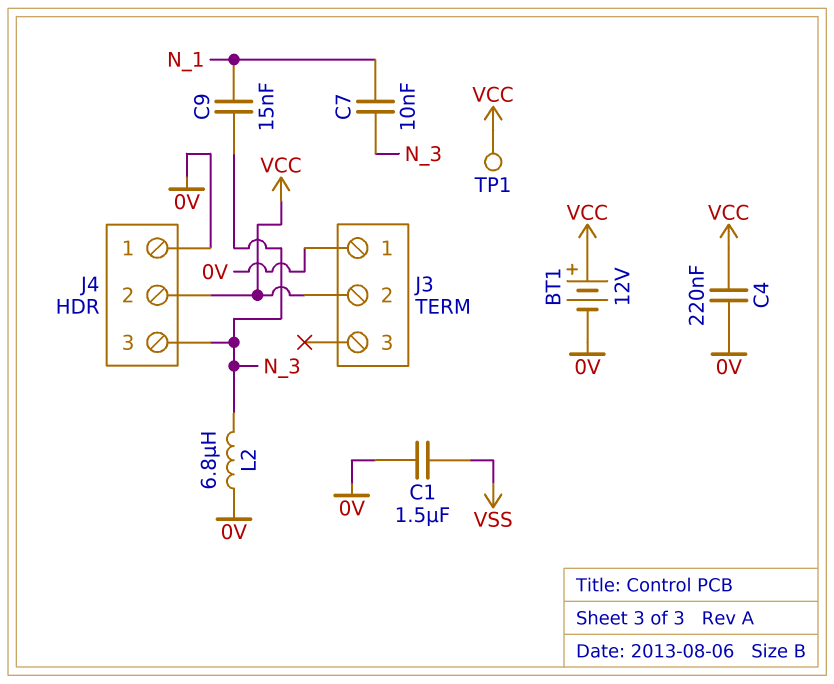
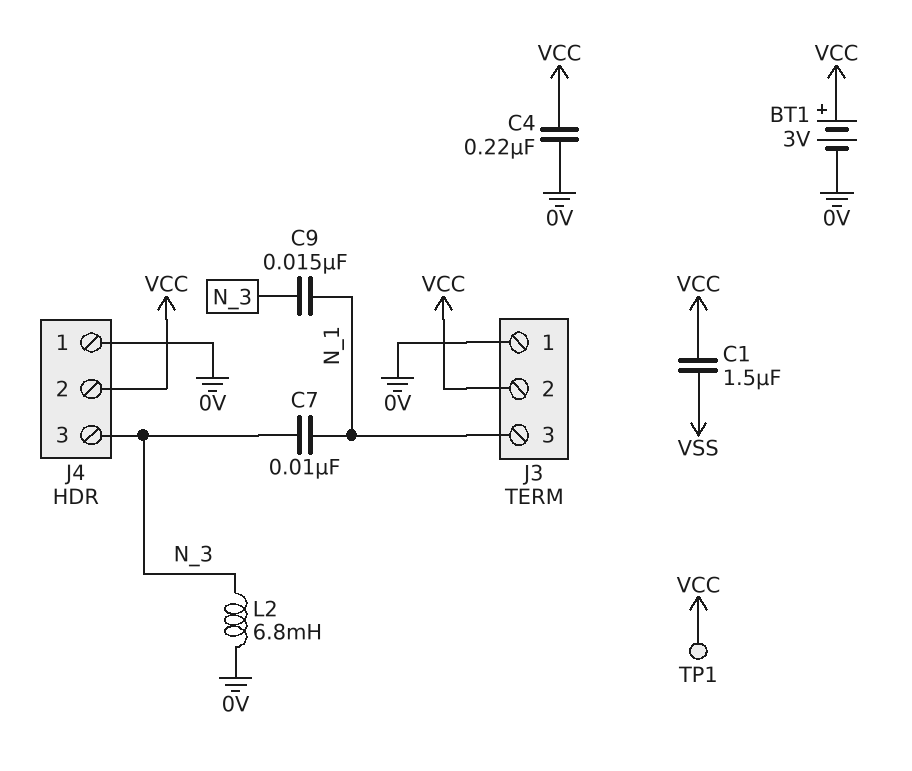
BT1: 12V (plus VCC, minus 0V) -> 3V (plus VCC, minus 0V)
C1: 1.5uF (0V, VSS) -> 1.5uF (VCC, VSS)
J3 pin 3: none -> N_1
L2: 6.8uH (0V, N_3) -> 6.8mH (0V, N_3)

